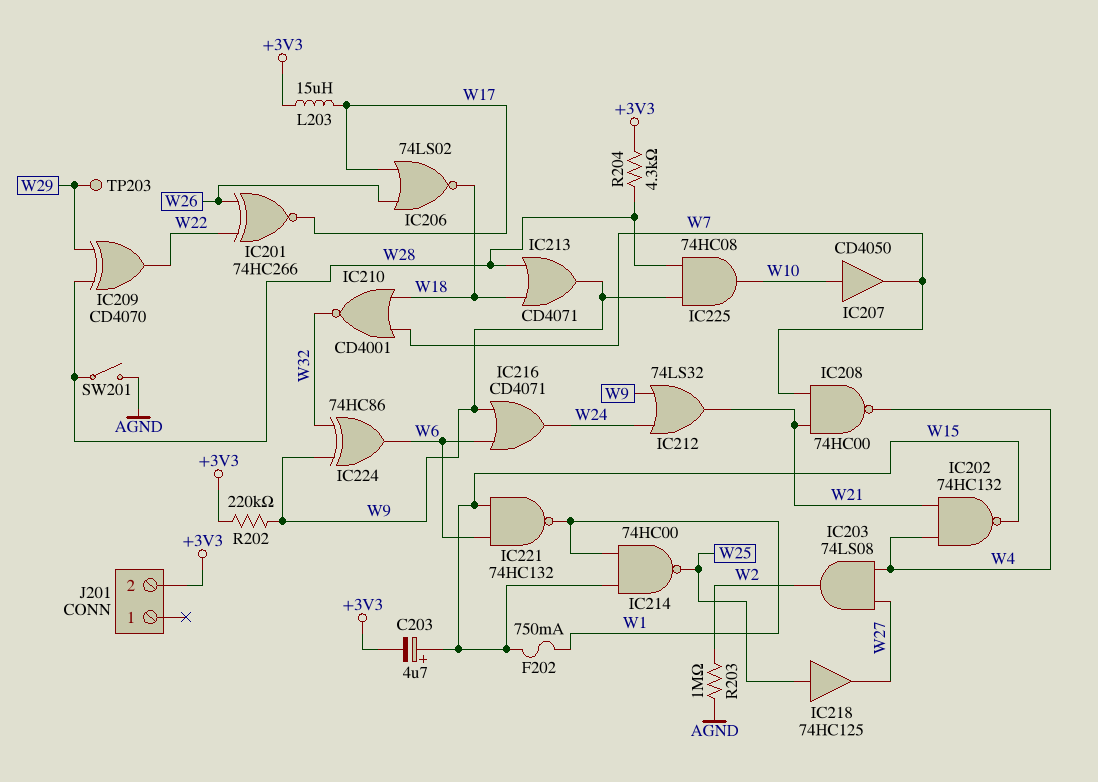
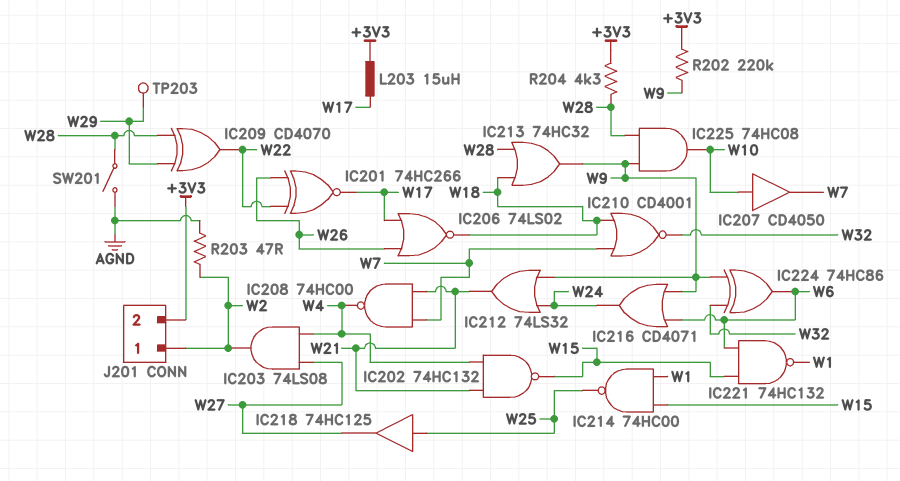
C203: 4.7uF (plus W15, minus +3V3) -> none
F202: 750mA (W1, W15) -> none
IC213: OR CD4071 (in W18, in W28, out W9) -> OR 74HC32 (in W18, in W28, out W9)
J201 pin 1: none -> W2
R203: 1M (AGND, W2) -> 47 (AGND, W2)

